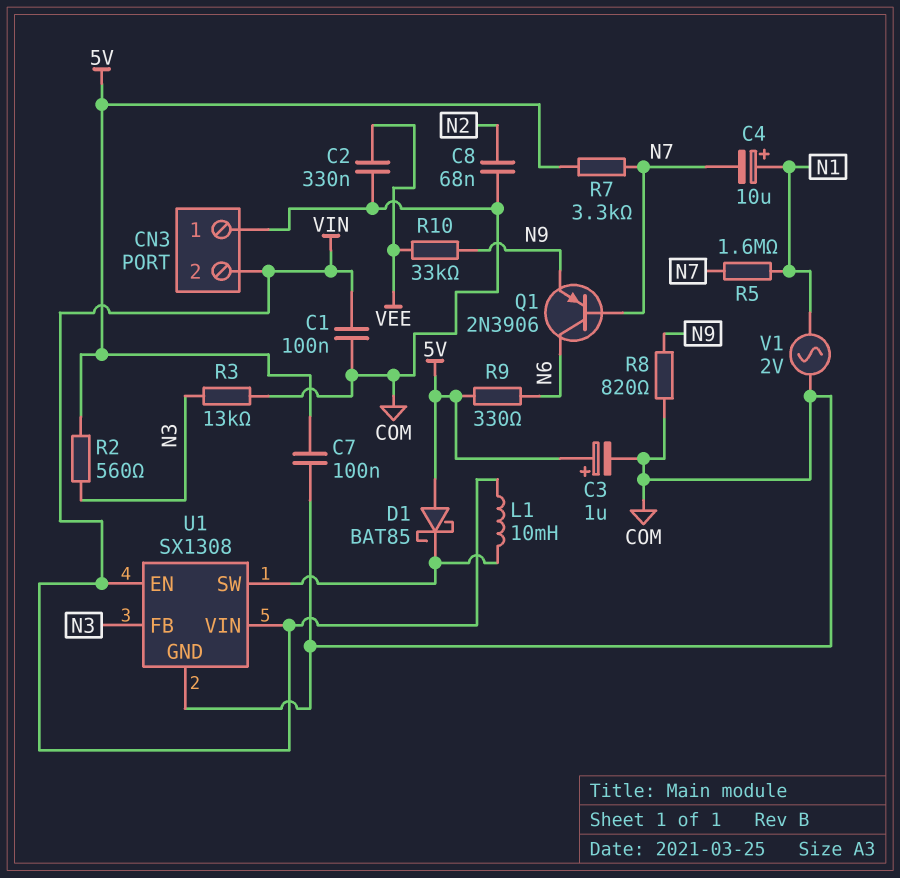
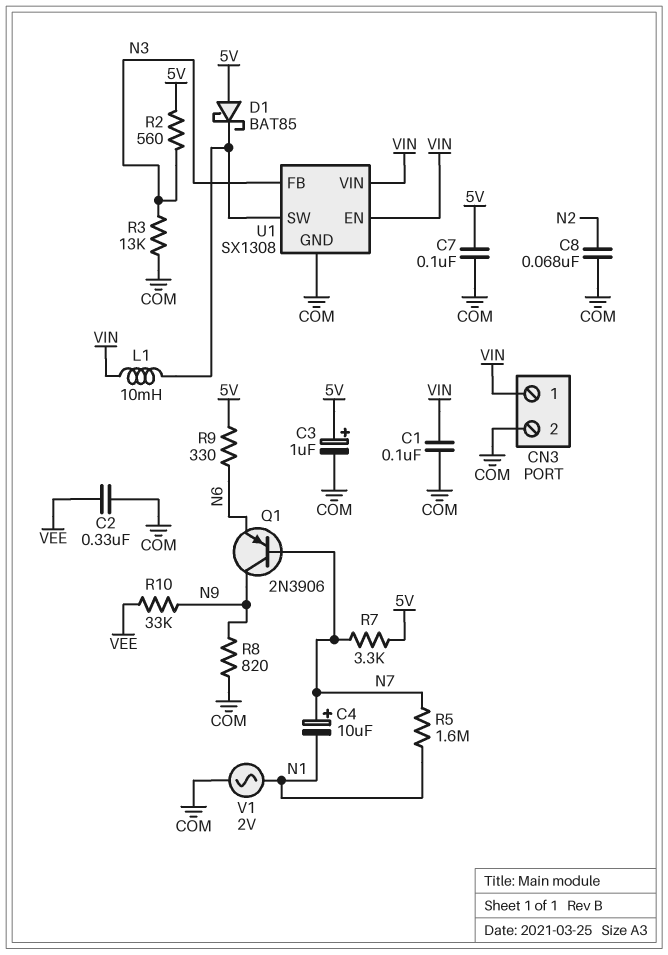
C4: 10uF (plus N1, minus N7) -> 10uF (plus N7, minus N1)
CN3 pin 1: COM -> VIN
CN3 pin 2: VIN -> COM
Q1: PNP 2N3906 (B N7, C N6, E N9) -> PNP 2N3906 (B N7, C N9, E N6)

